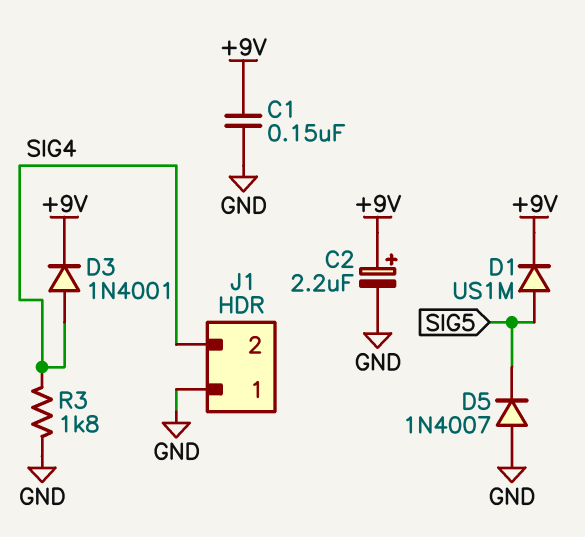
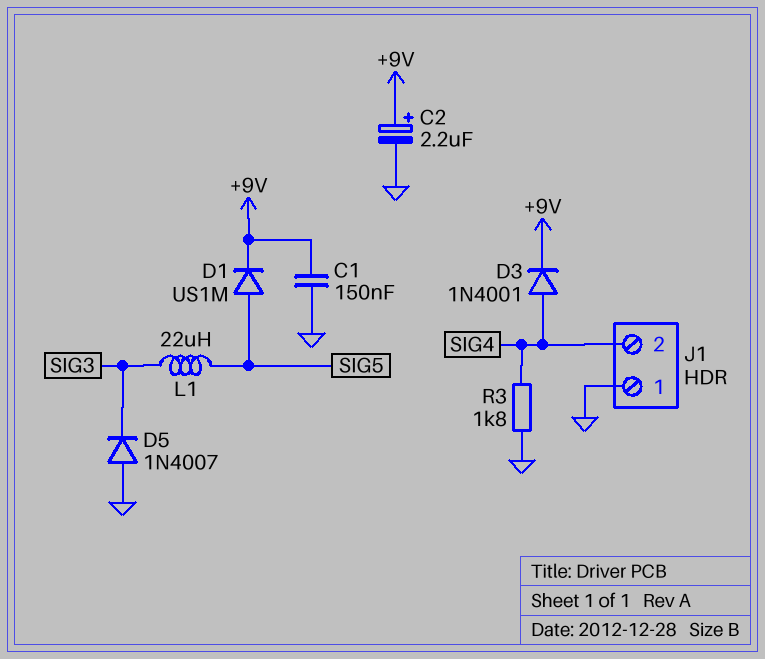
D5: diode 1N4007 (A GND, K SIG5) -> diode 1N4007 (A GND, K SIG3)
L1: none -> 22uH (SIG3, SIG5)

